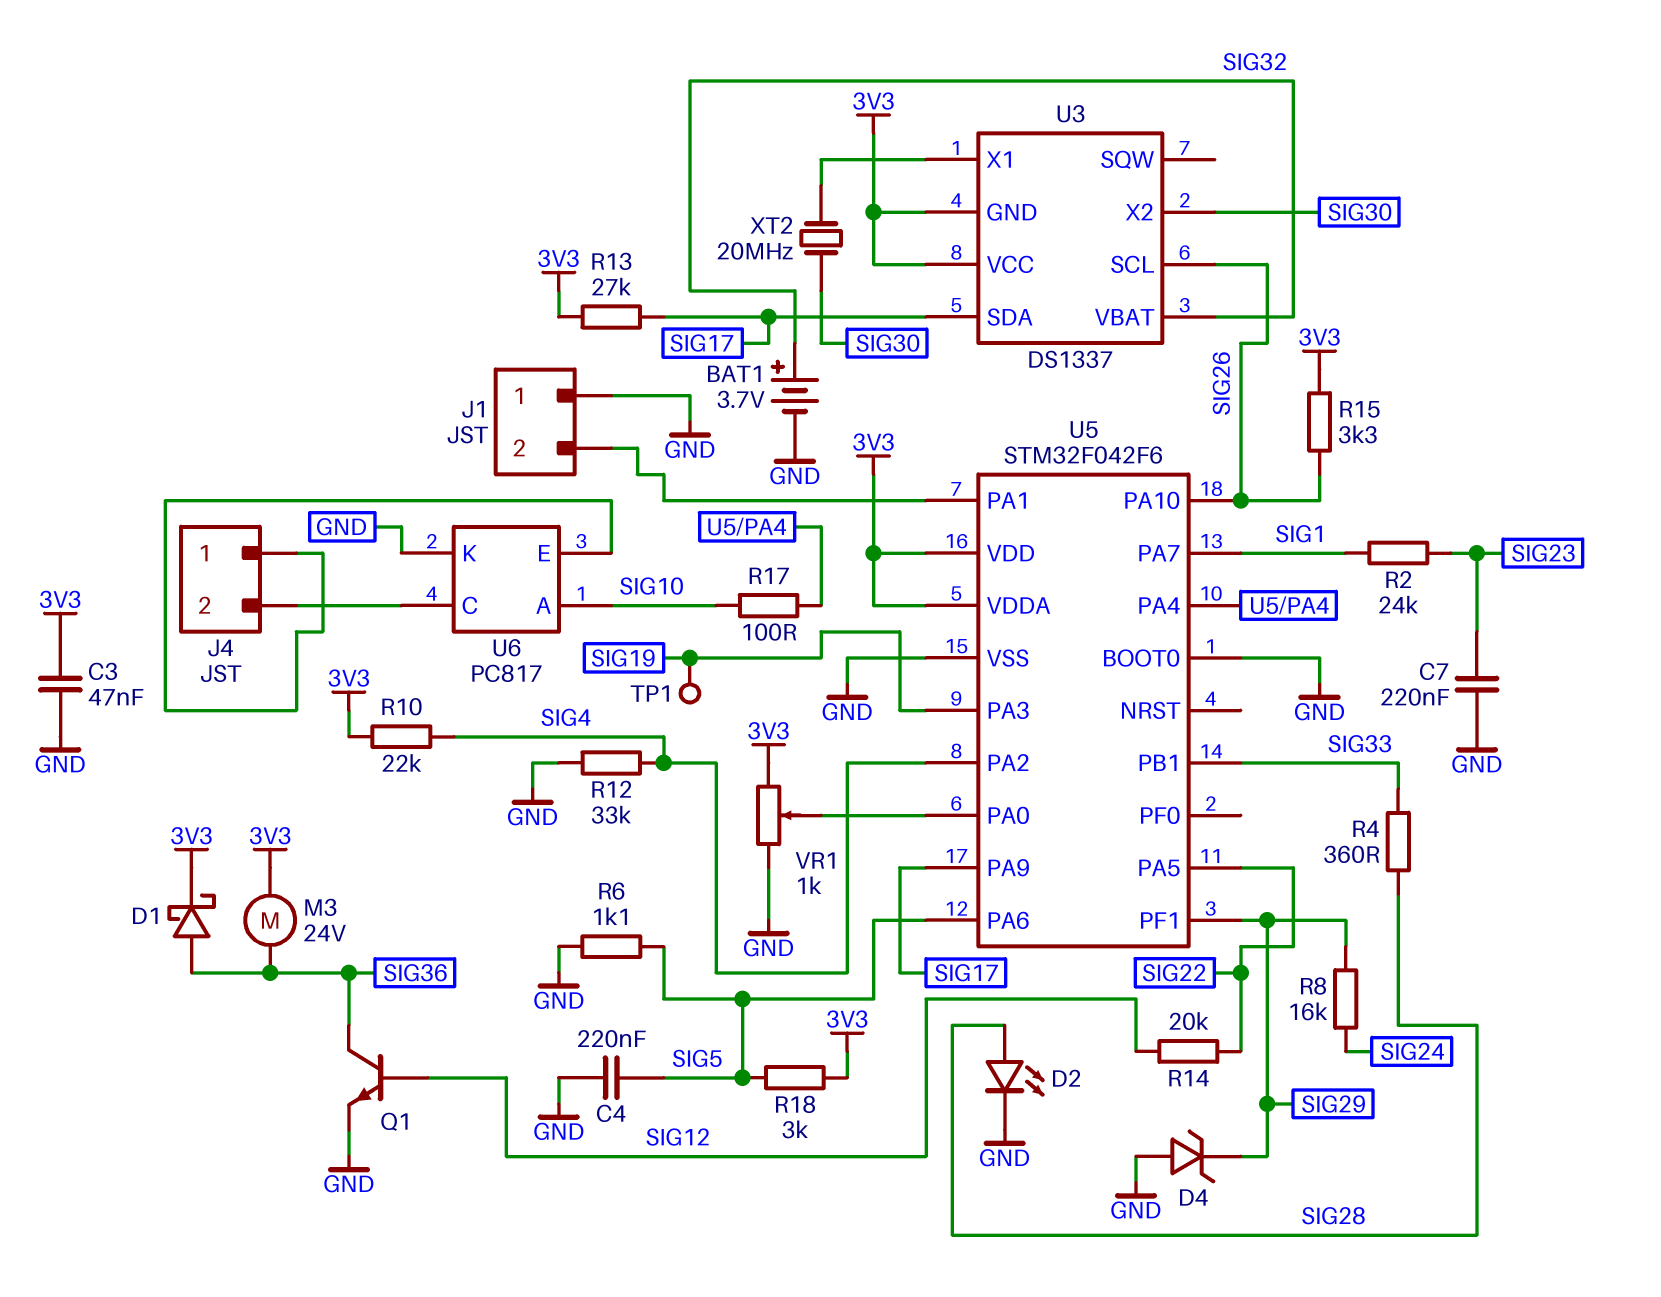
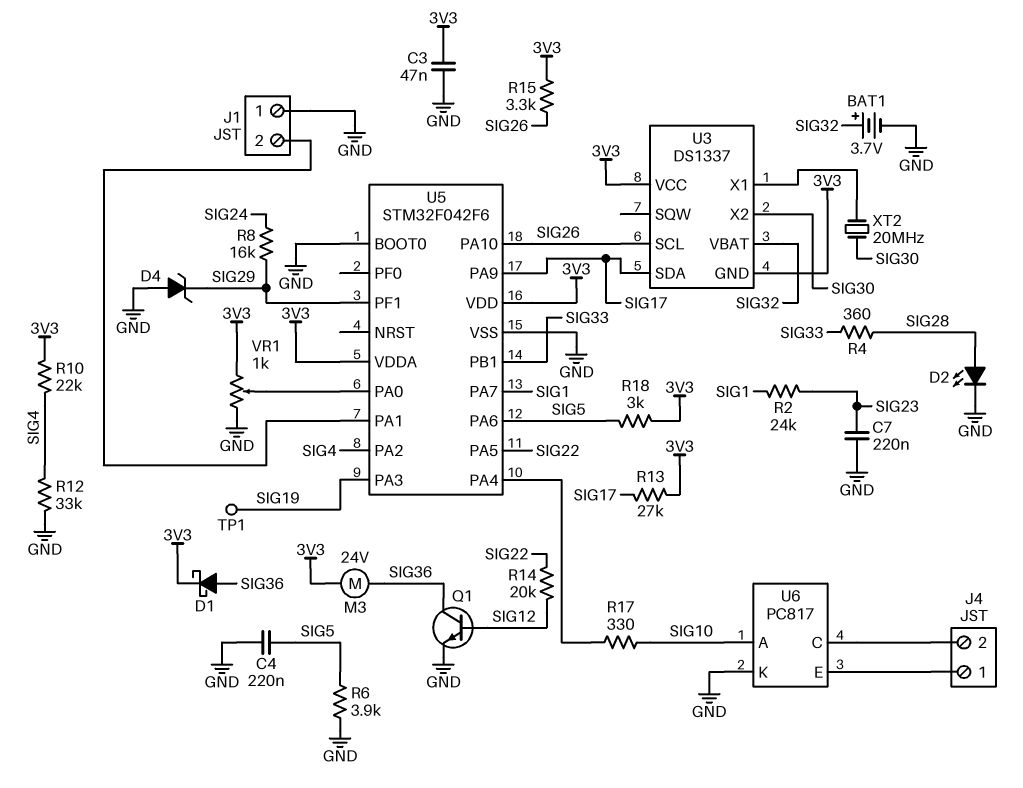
R6: 1.1k (GND, SIG5) -> 3.9k (GND, SIG5)
R17: 100 (SIG10, U5/PA4) -> 330 (SIG10, U5/PA4)

